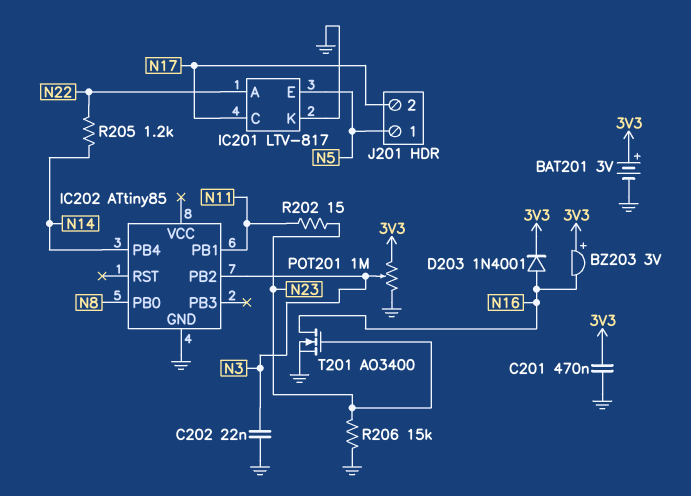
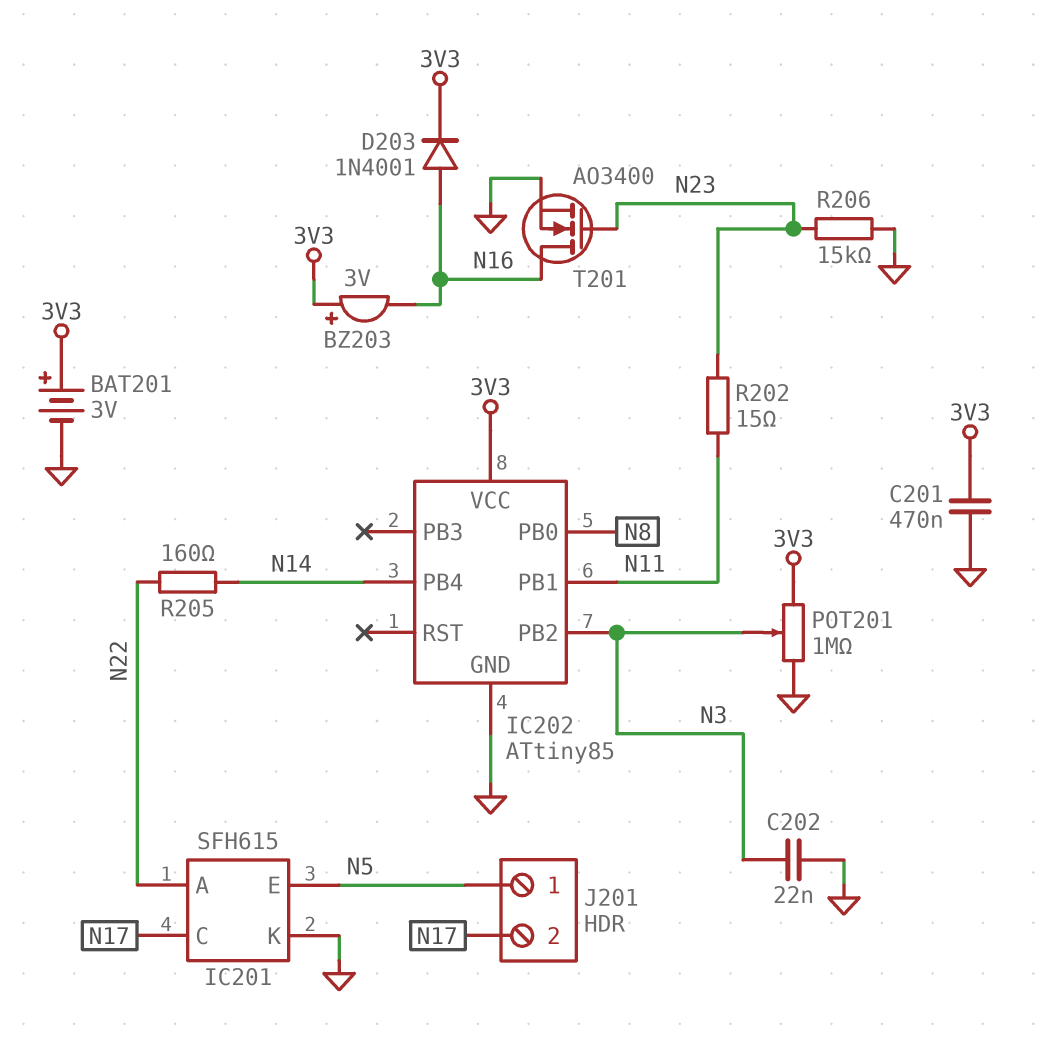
IC201: LTV-817 -> SFH615
IC202 pin VCC: none -> 3V3
R205: 1.2k (N14, N22) -> 160 (N14, N22)

